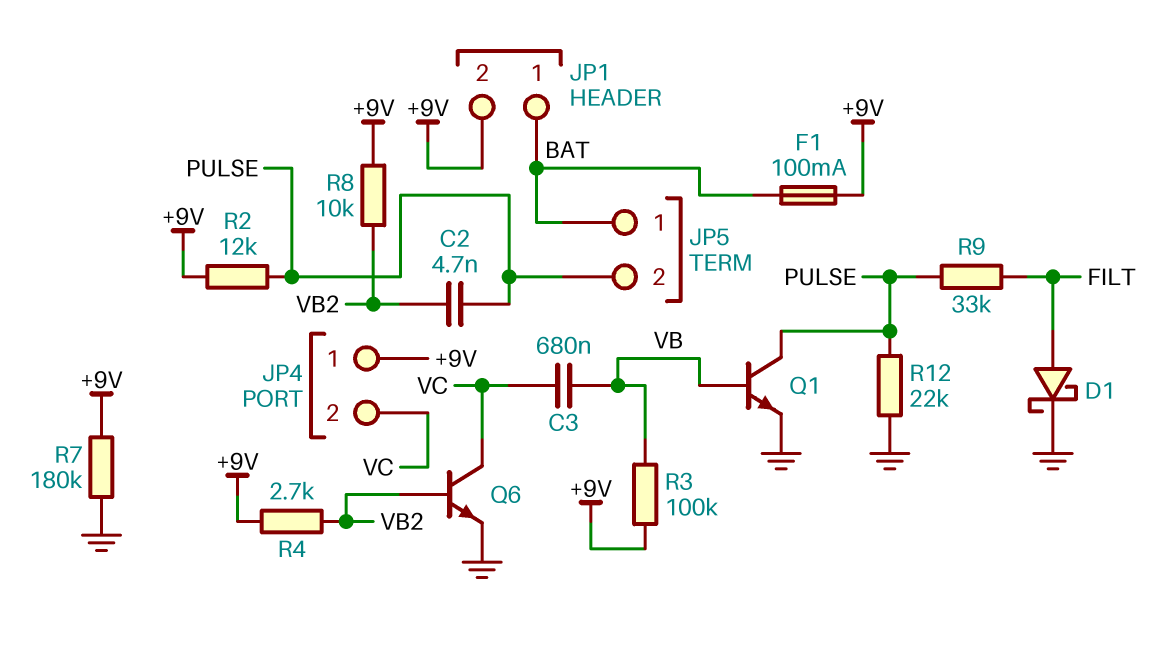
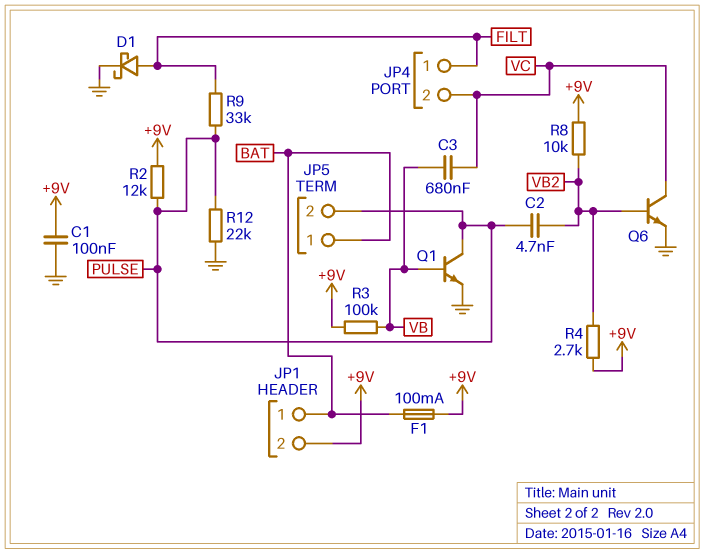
C1: none -> 100nF (+9V, GND)
JP4 pin 1: +9V -> FILT
R7: 180k (+9V, GND) -> none

